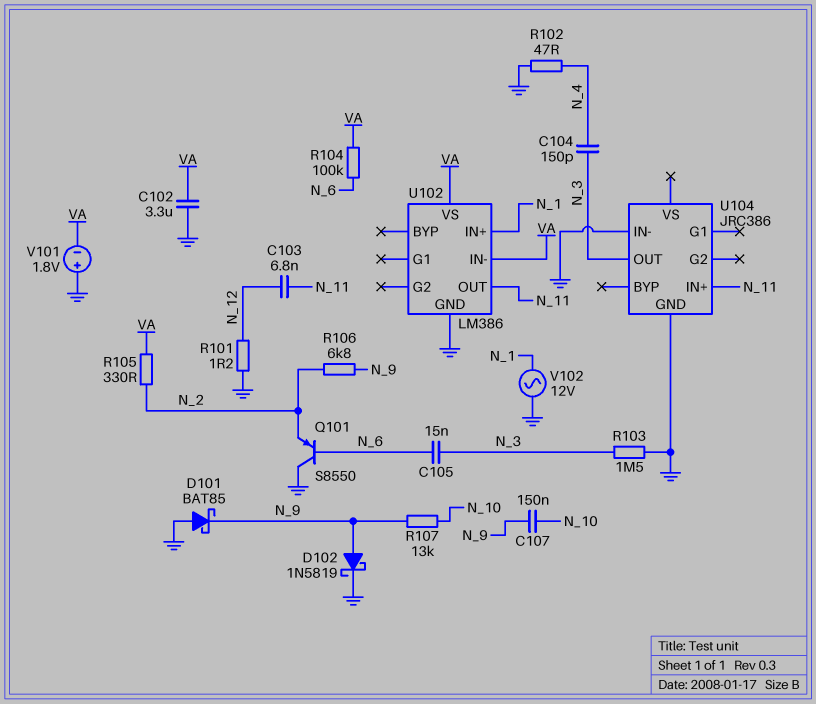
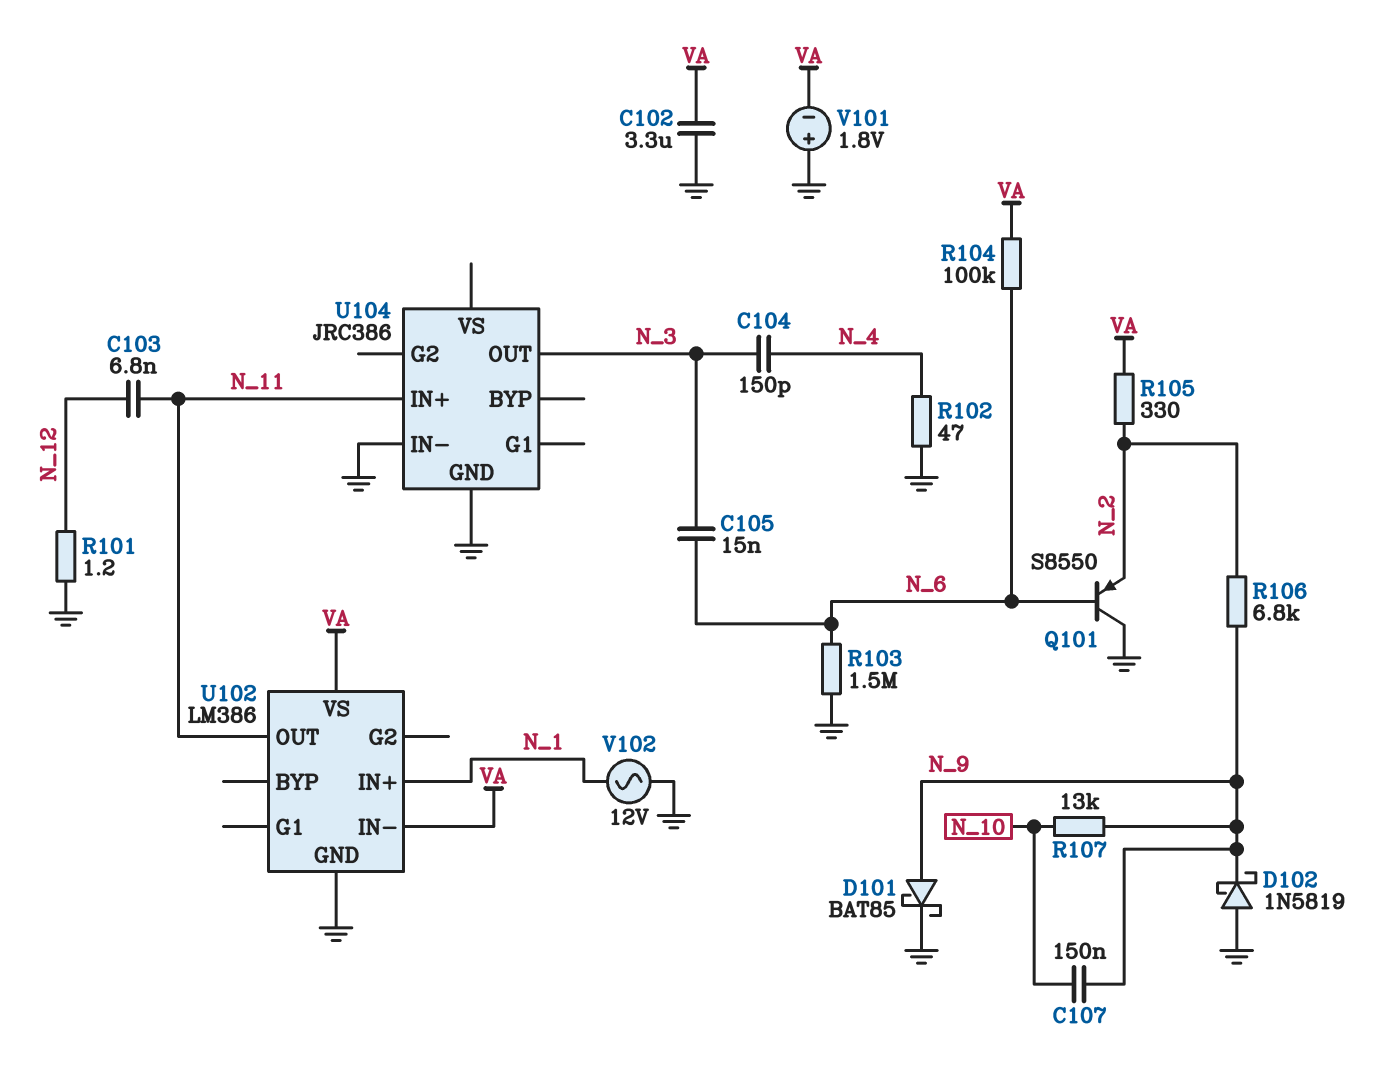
D101: schottky BAT85 (A GND, K N_9) -> schottky BAT85 (A N_9, K GND)
D102: schottky 1N5819 (A N_9, K GND) -> schottky 1N5819 (A GND, K N_9)
R103: 1.5M (GND, N_3) -> 1.5M (GND, N_6)

